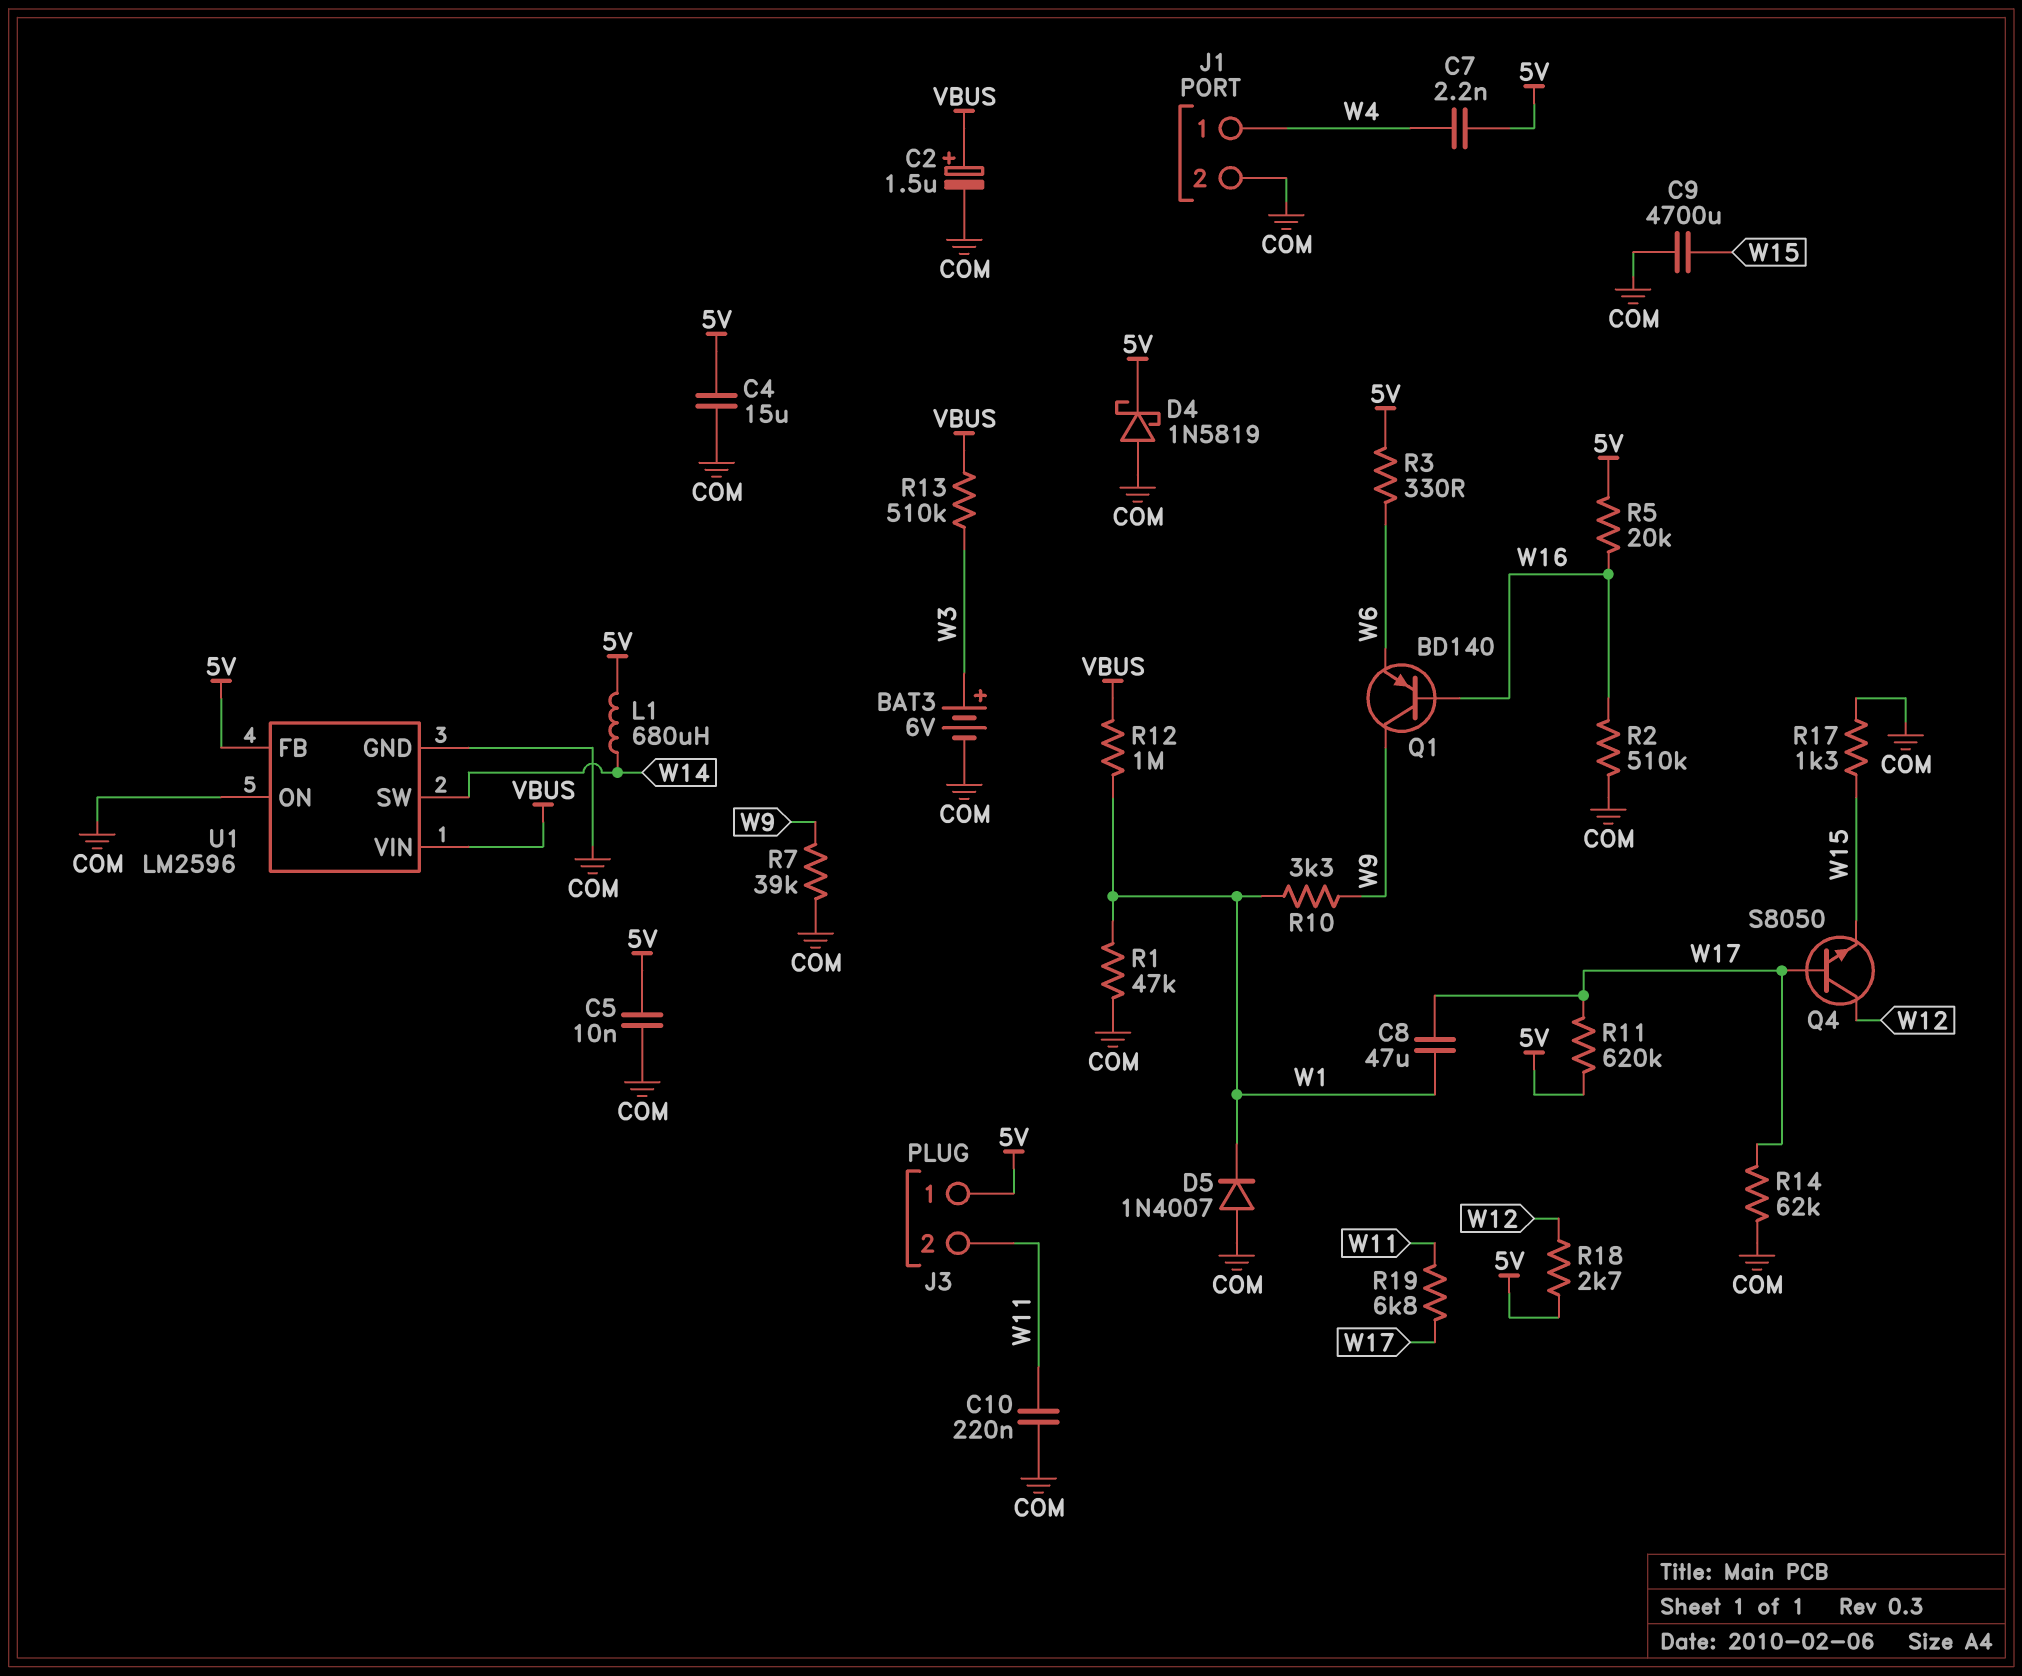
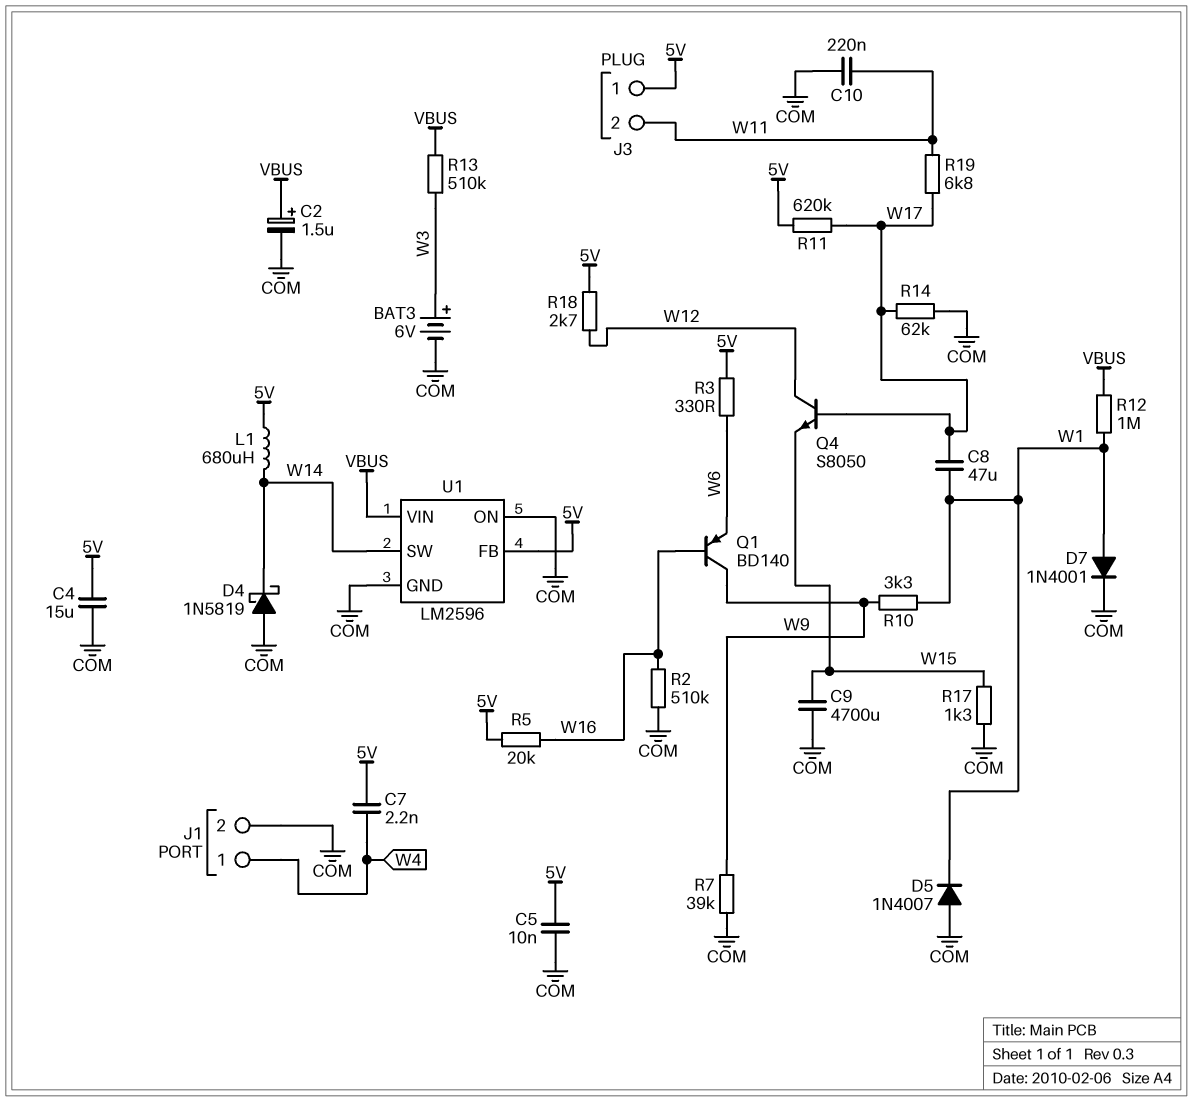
D4: schottky 1N5819 (A COM, K 5V) -> schottky 1N5819 (A COM, K W14)
D7: none -> diode 1N4001 (A W1, K COM)
R1: 47k (COM, W1) -> none

